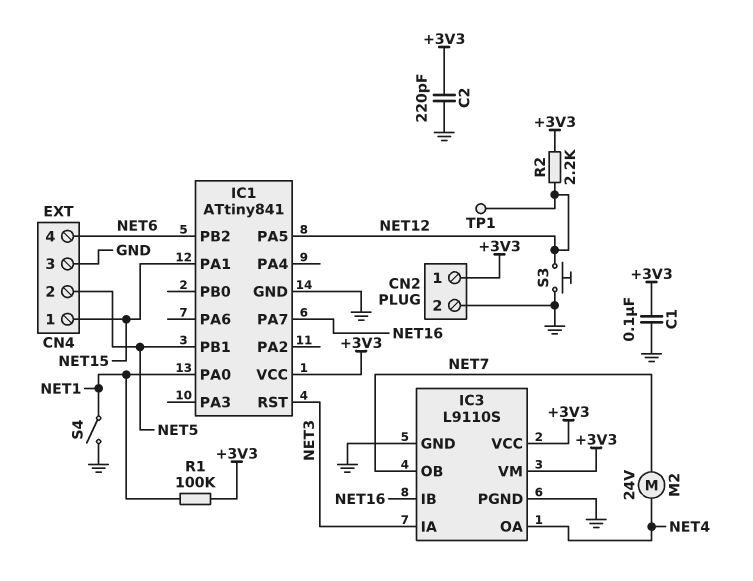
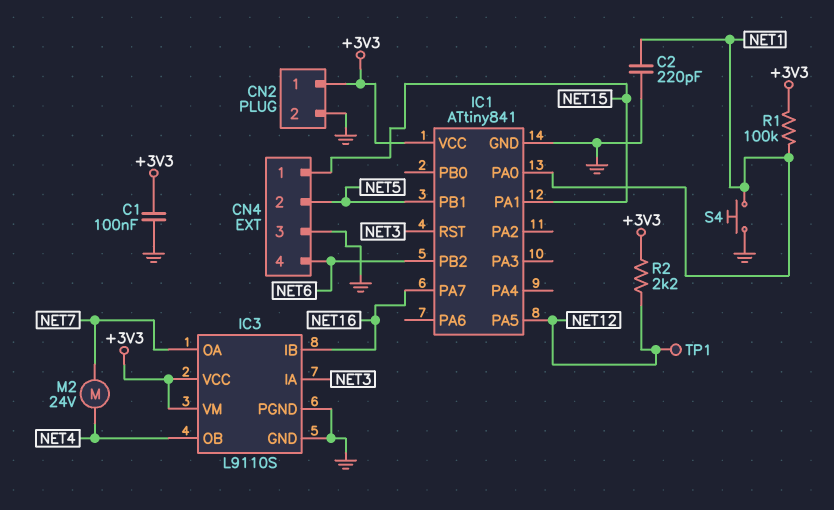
C2: 220pF (+3V3, GND) -> 220pF (GND, NET1)
IC3 pin OA: NET4 -> NET7
IC3 pin OB: NET7 -> NET4
S3: button (GND, NET12) -> none
S4: switch (GND, NET1) -> button (GND, NET1)

